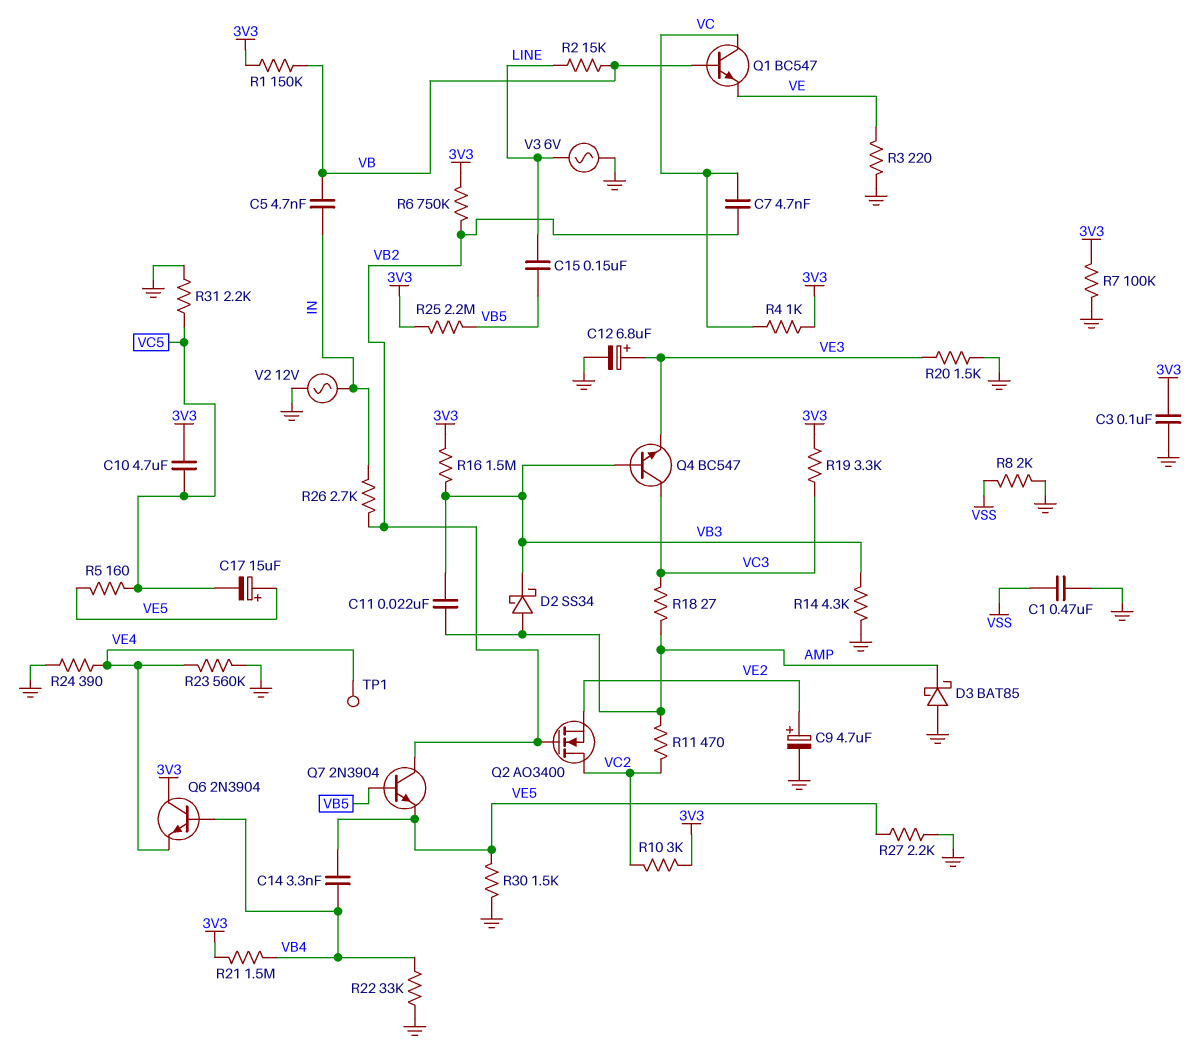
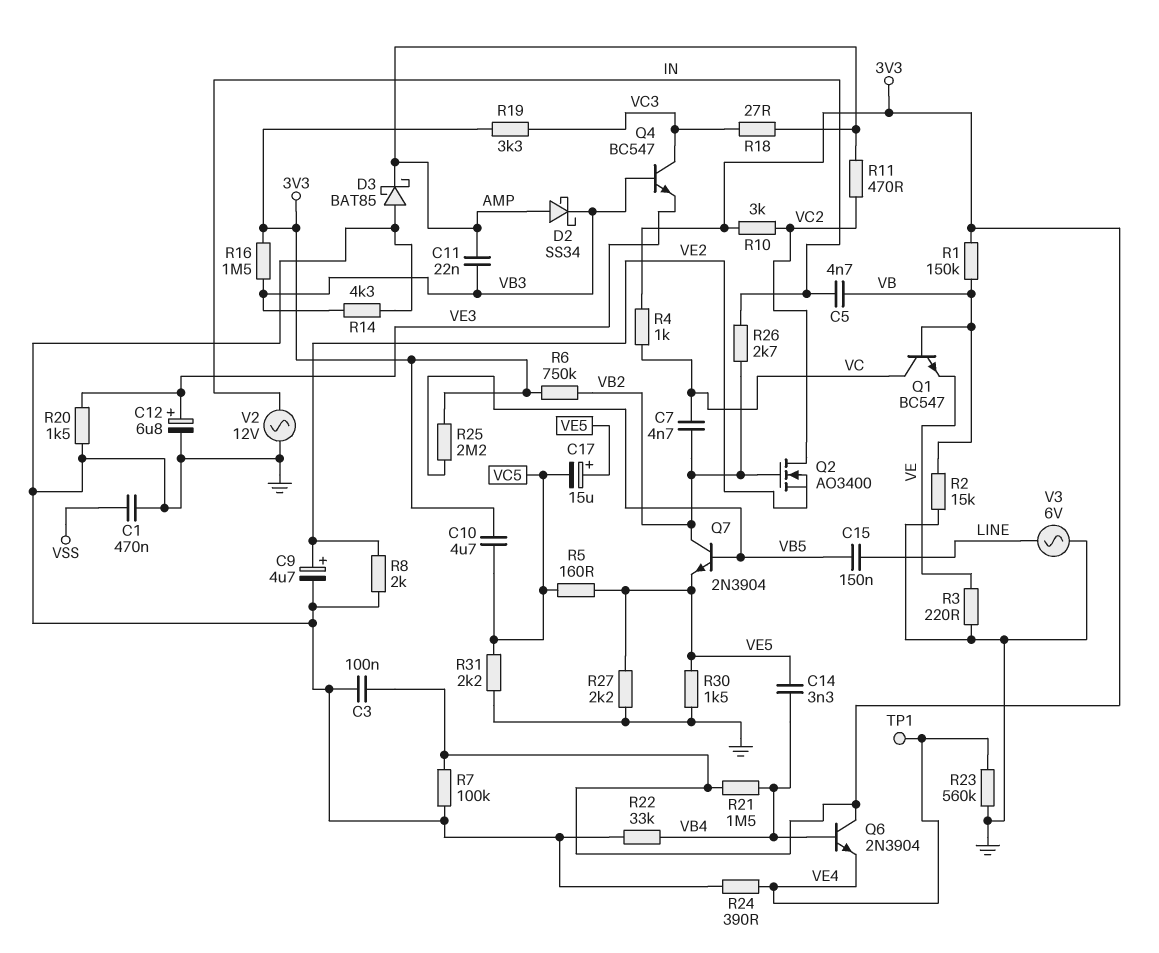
R2: 15k (LINE, VB) -> 15k (GND, VB)
R8: 2k (GND, VSS) -> 2k (GND, VE2)

